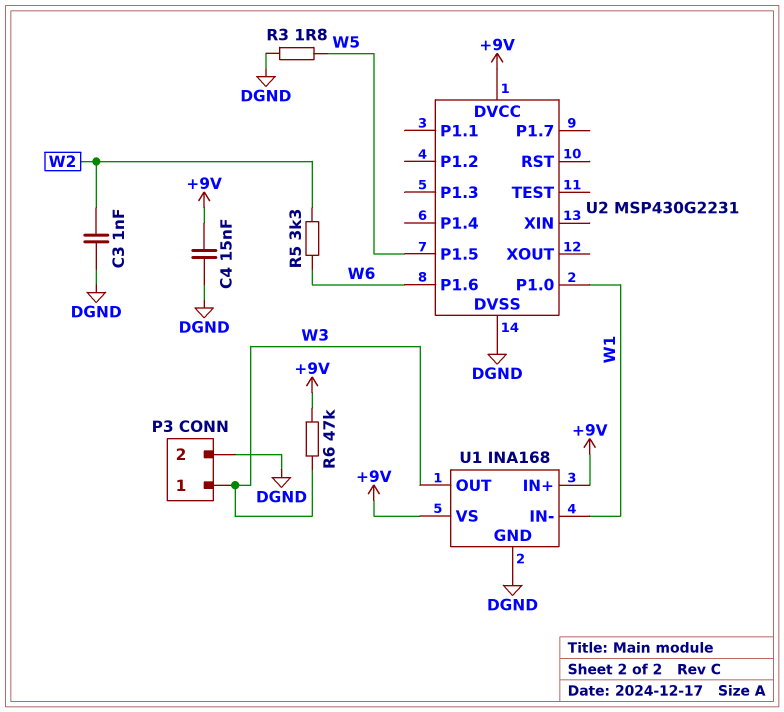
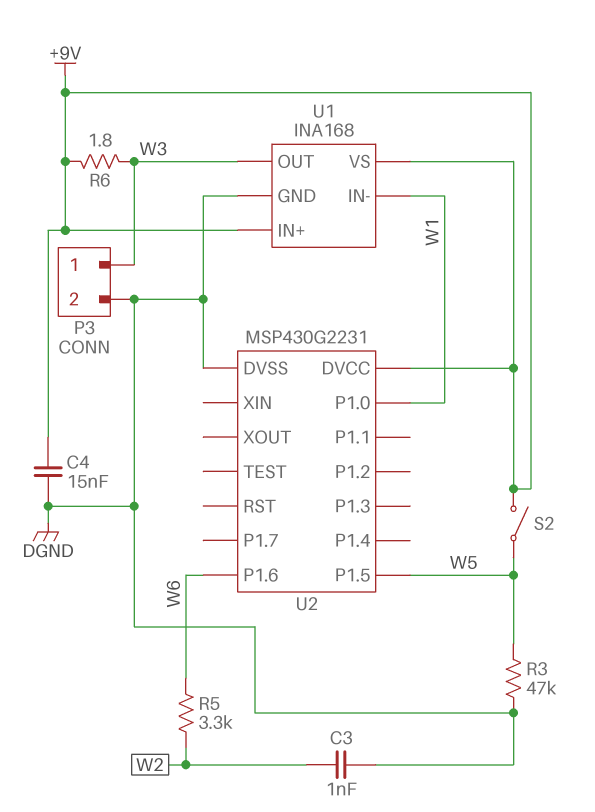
R3: 1.8 (DGND, W5) -> 47k (DGND, W5)
R6: 47k (+9V, W3) -> 1.8 (+9V, W3)
S2: none -> switch (+9V, W5)

